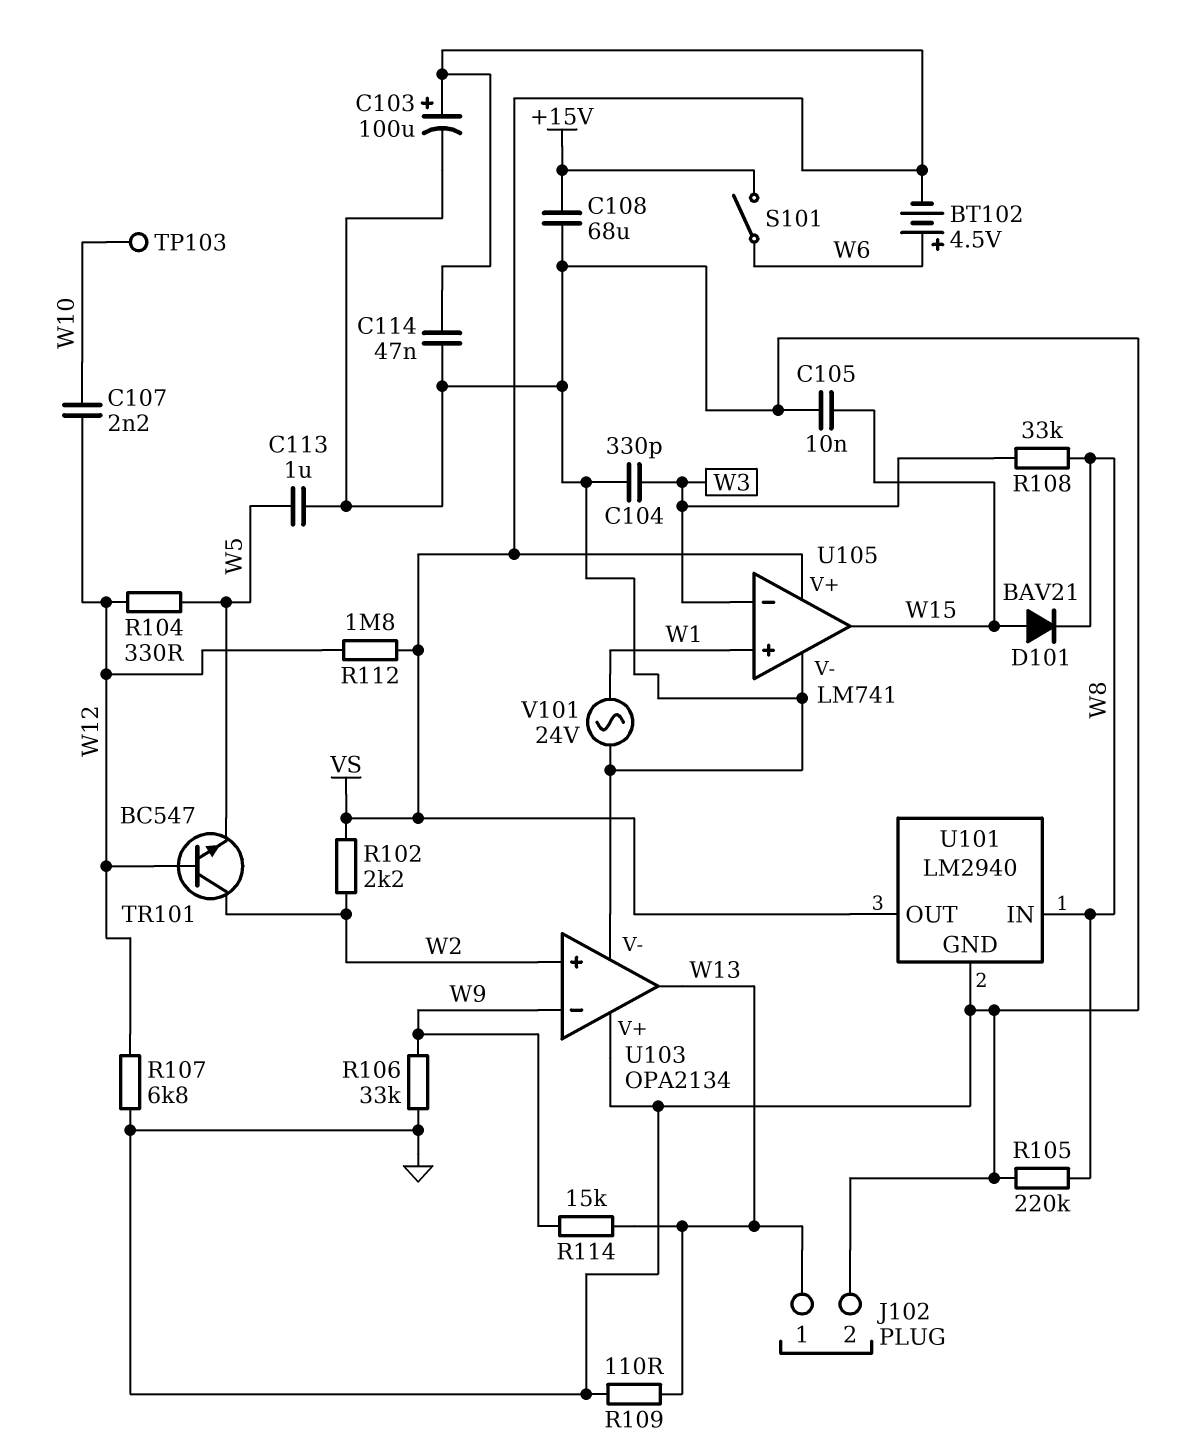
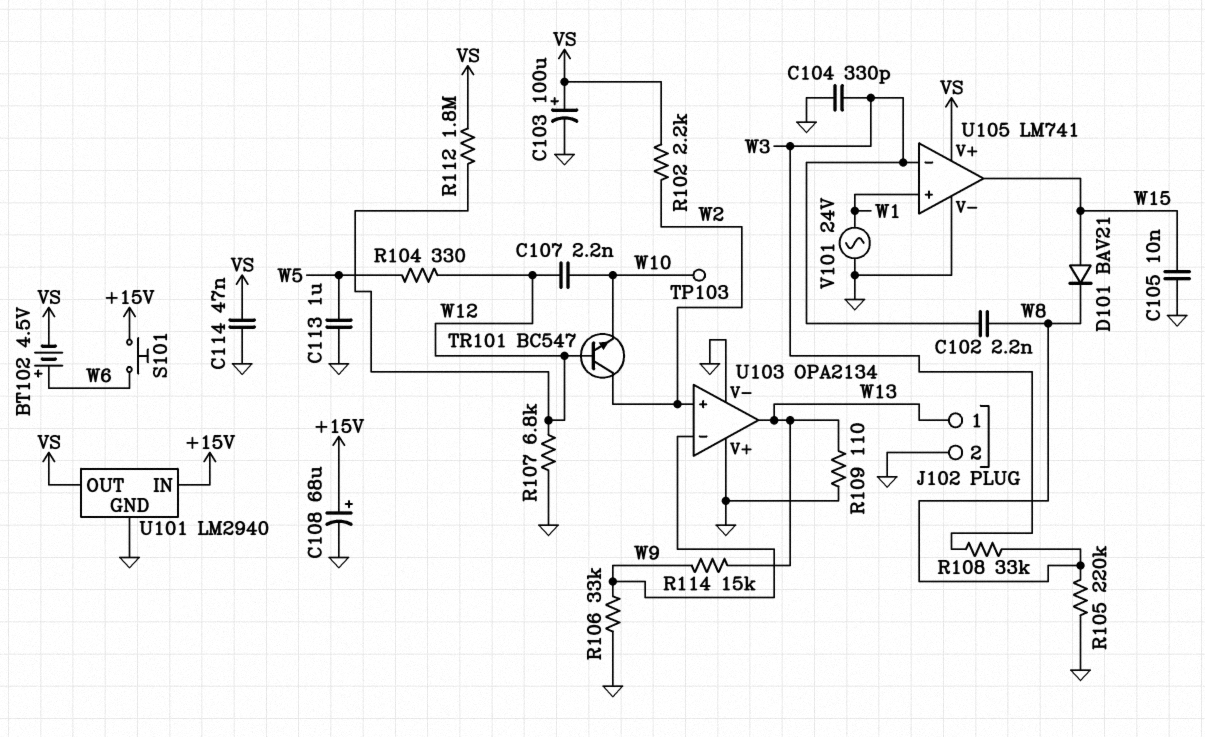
C102: none -> 2.2nF (W3, W8)
C108: 68uF (+15V, GND) -> 68uF (plus +15V, minus GND)
S101: switch (+15V, W6) -> button (+15V, W6)
TR101: NPN BC547 (B W12, C W2, E W5) -> NPN BC547 (B W12, C W2, E W10)
U101 pin IN: W8 -> +15V

